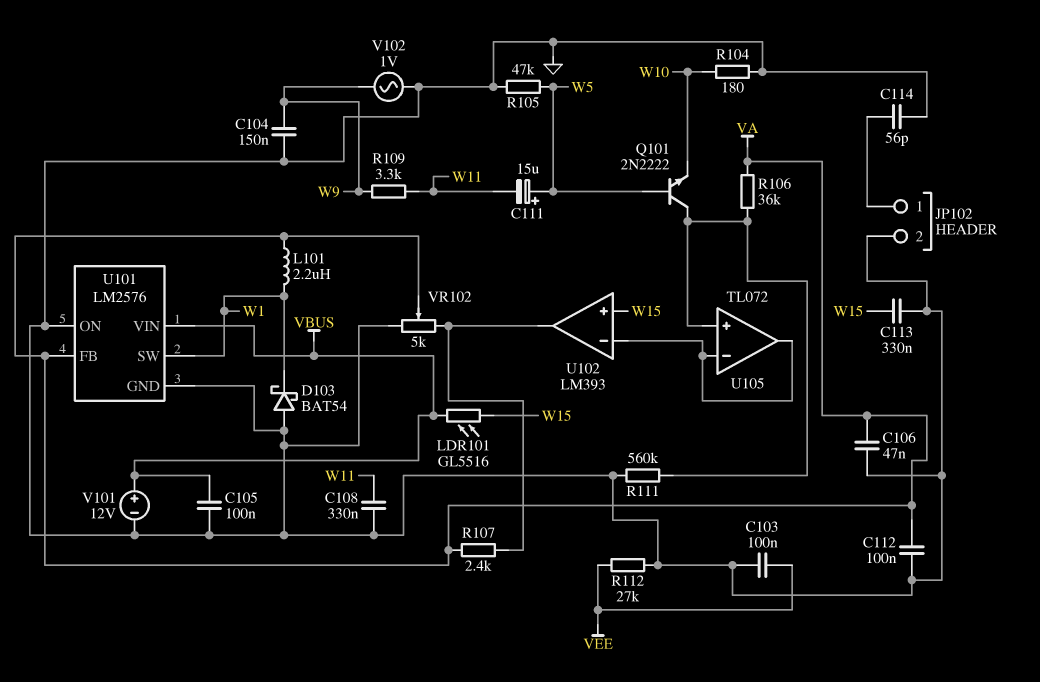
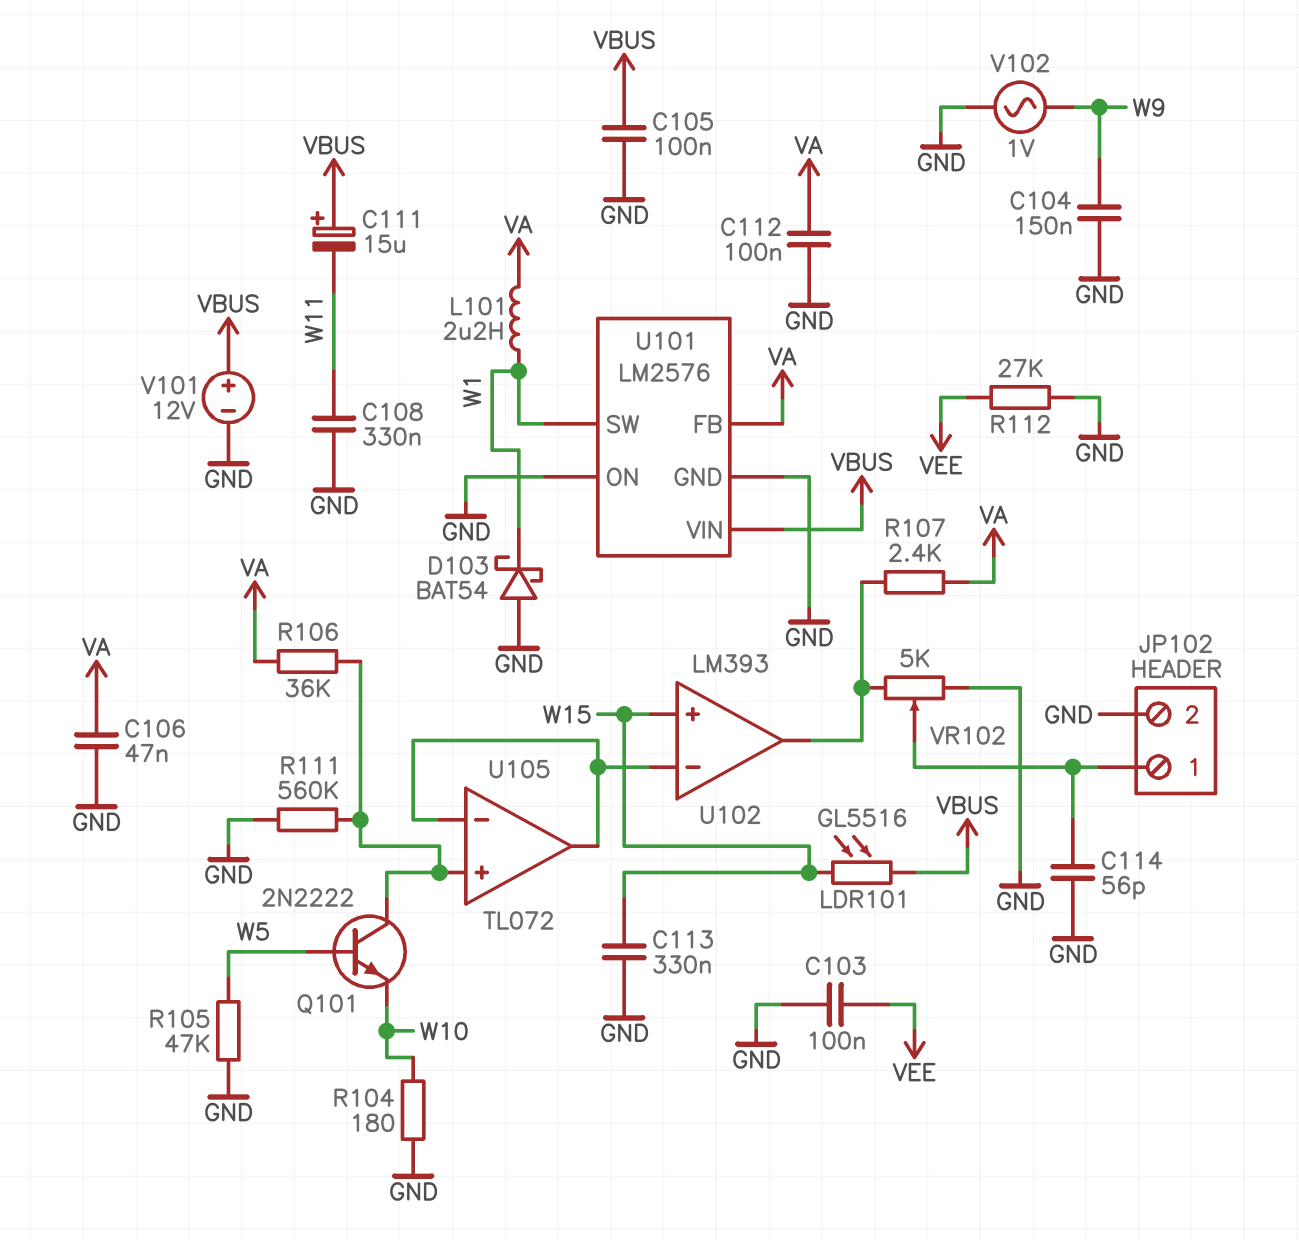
C111: 15uF (plus W5, minus W11) -> 15uF (plus VBUS, minus W11)
R109: 3.3k (W9, W11) -> none
VR102: 5k (GND, U102/out, wiper VA) -> 5k (GND, U102/out, wiper JP102/1)

